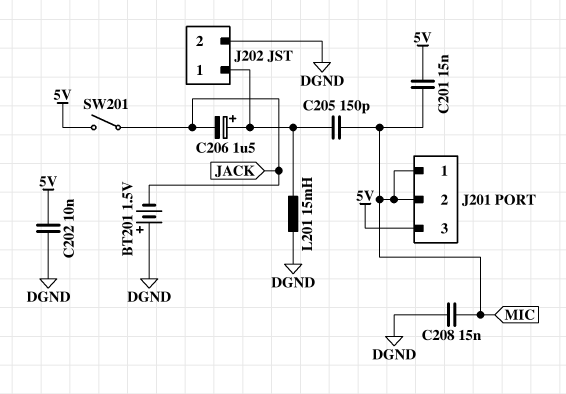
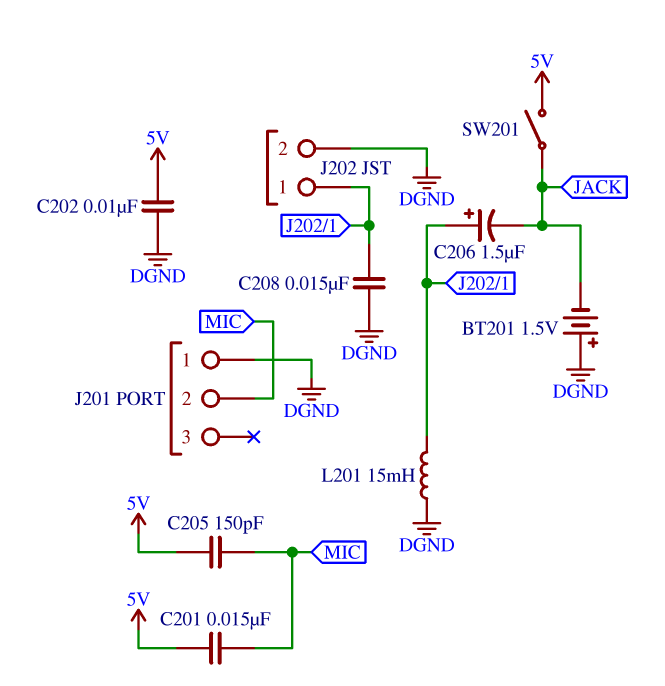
C205: 150pF (J202/1, MIC) -> 150pF (5V, MIC)
C208: 15nF (DGND, MIC) -> 15nF (DGND, J202/1)
J201 pin 1: MIC -> DGND
J201 pin 3: 5V -> none

